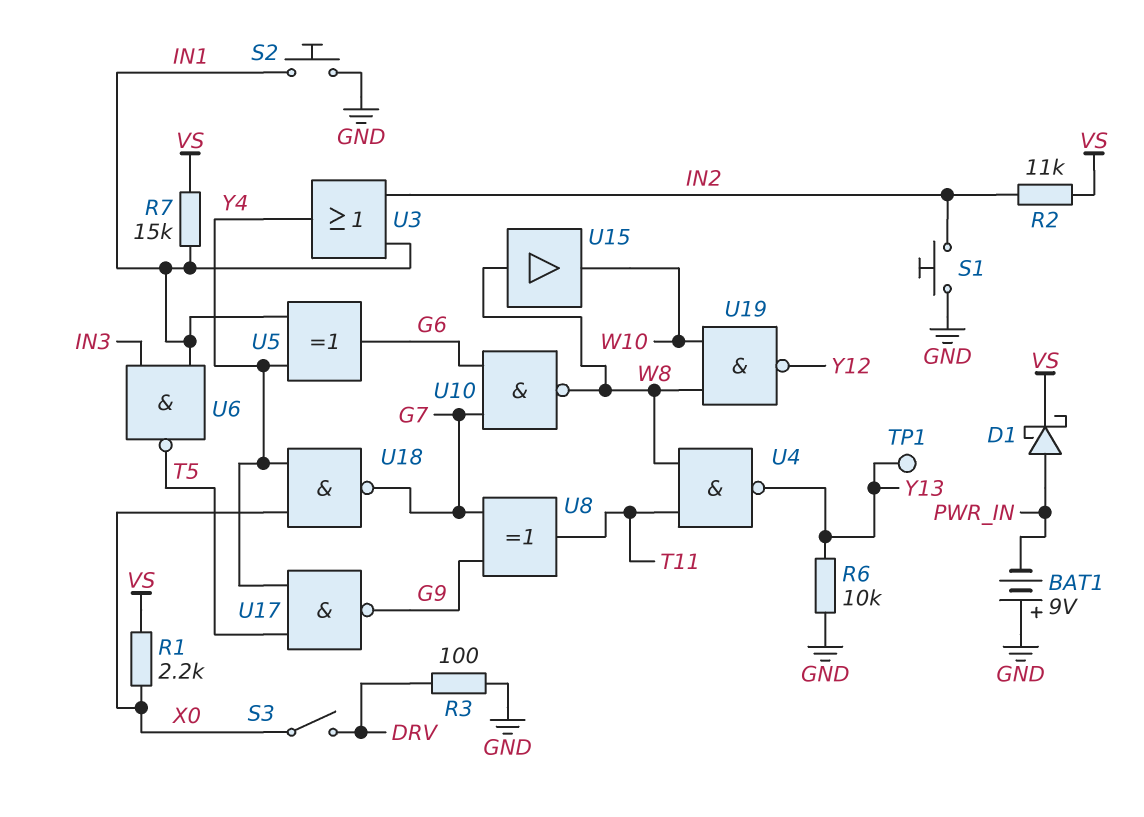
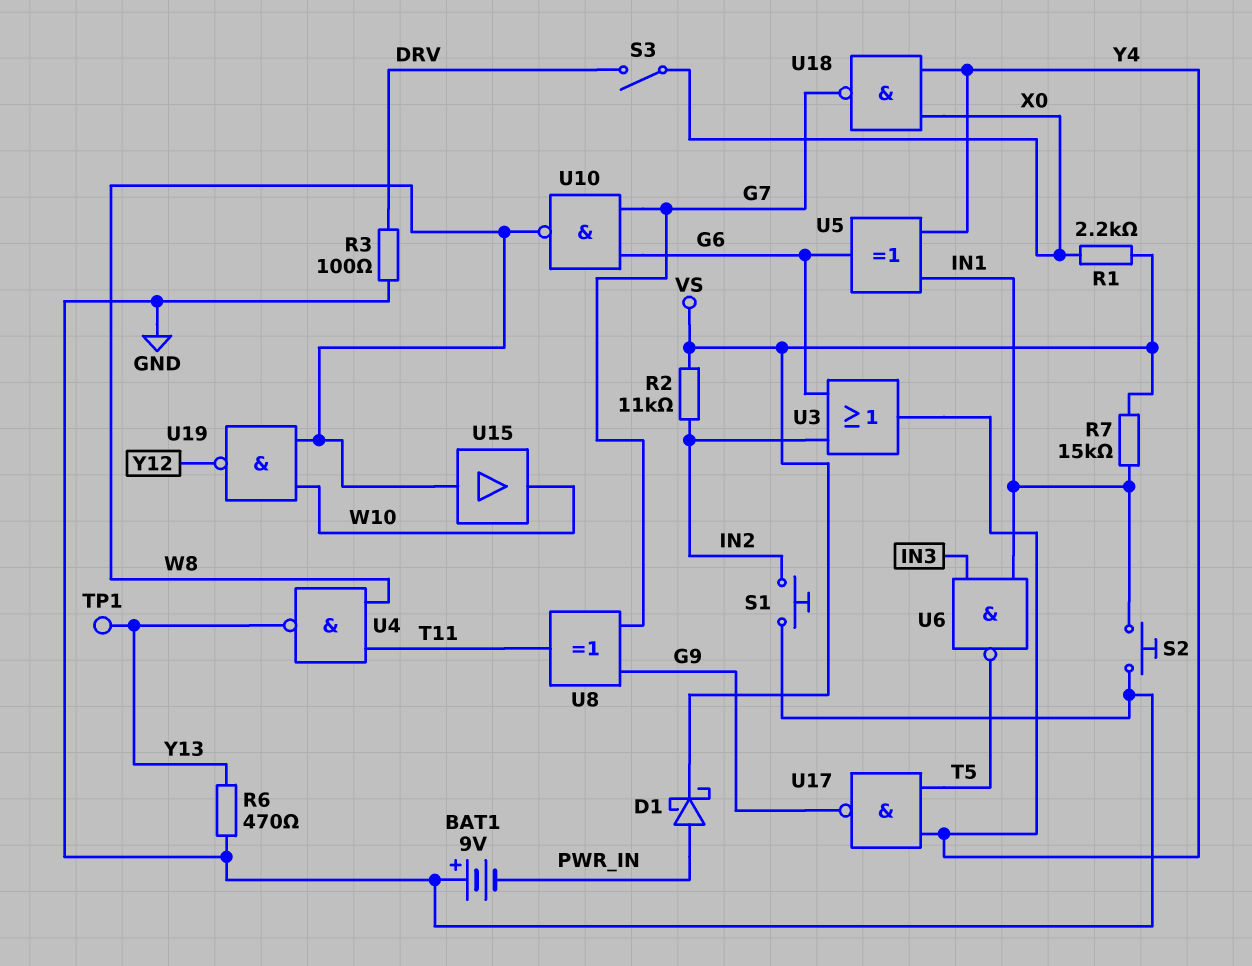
R6: 10k (GND, Y13) -> 470 (GND, Y13)
U3: OR (in IN1, in IN2, out Y4) -> OR (in G6, in IN2, out Y4)

